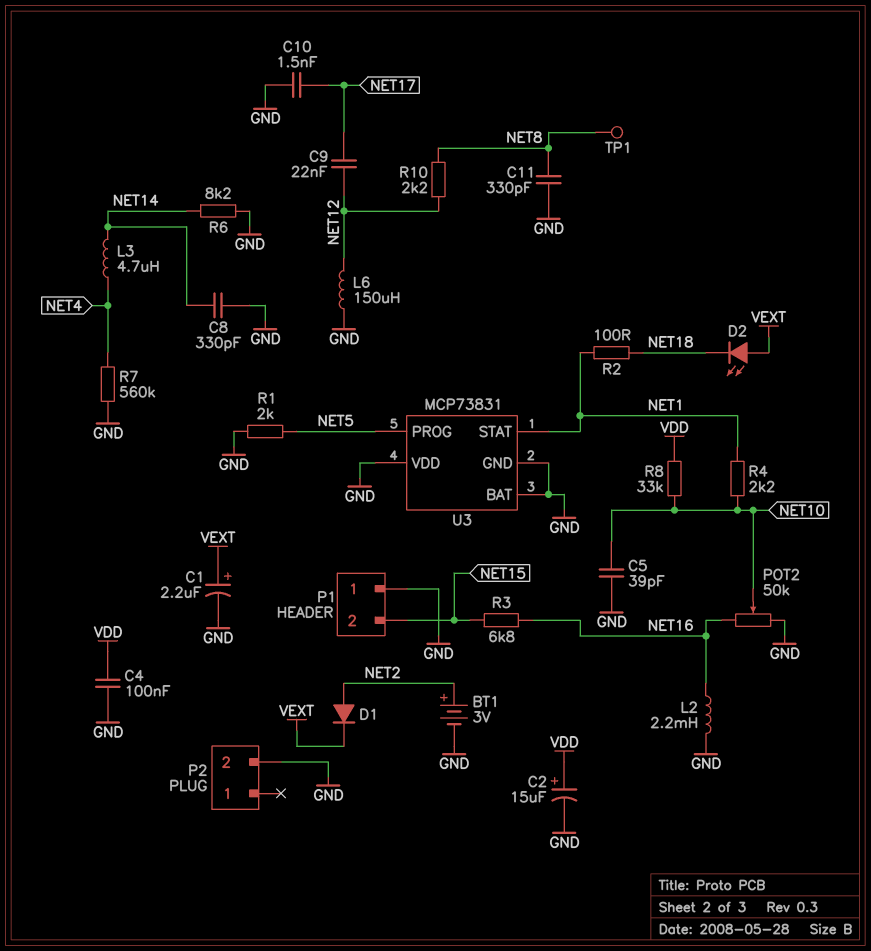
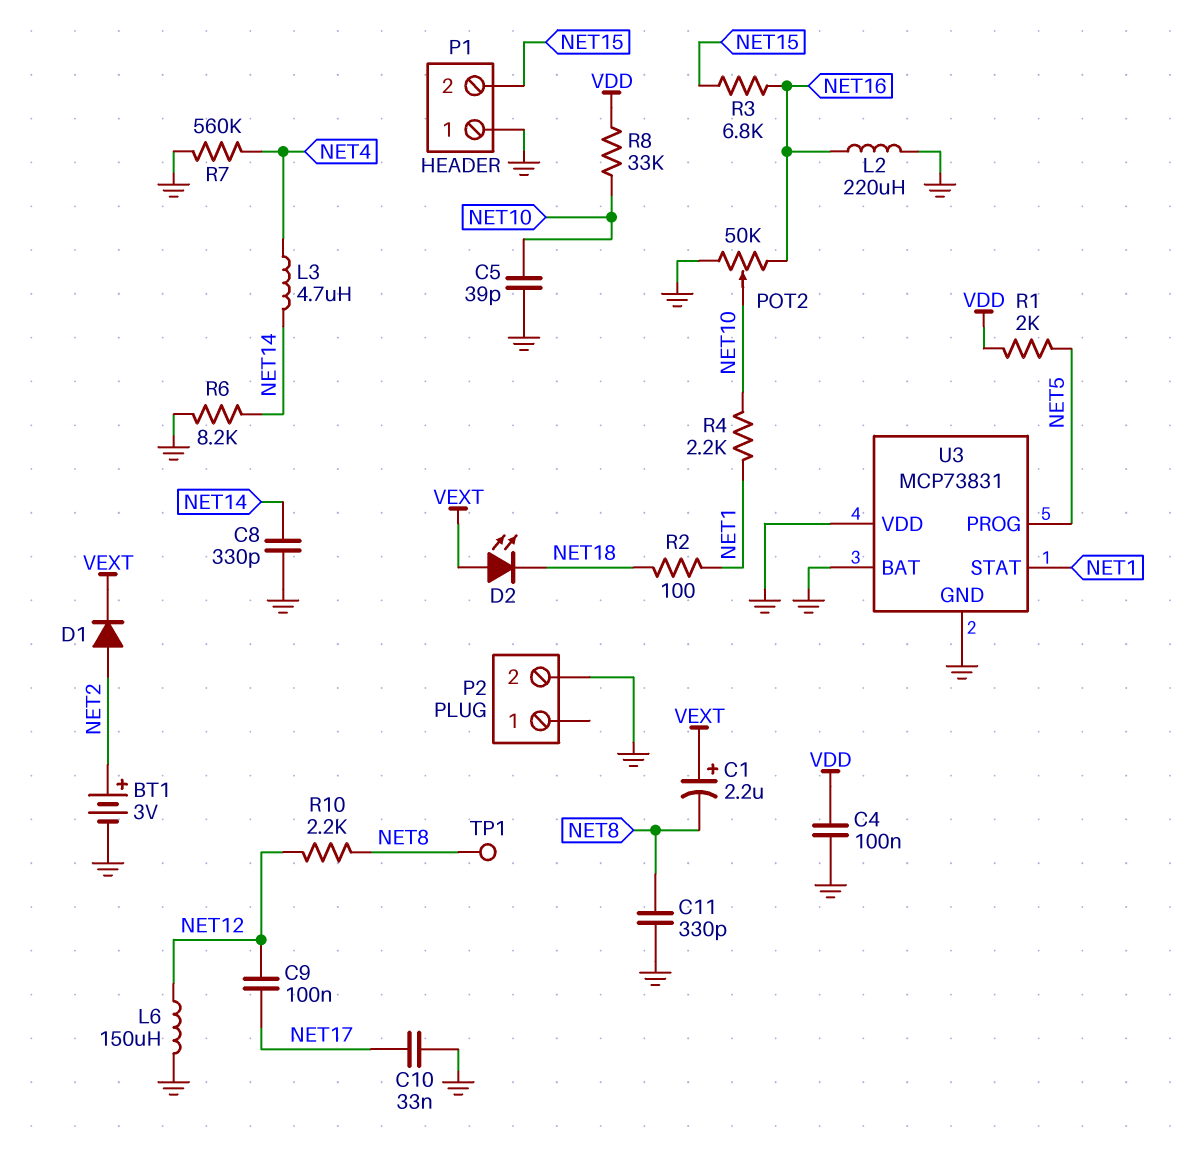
C1: 2.2uF (plus VEXT, minus GND) -> 2.2uF (plus VEXT, minus NET8)
C2: 15uF (plus VDD, minus GND) -> none
C9: 22nF (NET12, NET17) -> 100nF (NET12, NET17)
C10: 1.5nF (GND, NET17) -> 33nF (GND, NET17)
L2: 2.2mH (GND, NET16) -> 220uH (GND, NET16)
R1: 2k (GND, NET5) -> 2k (NET5, VDD)

